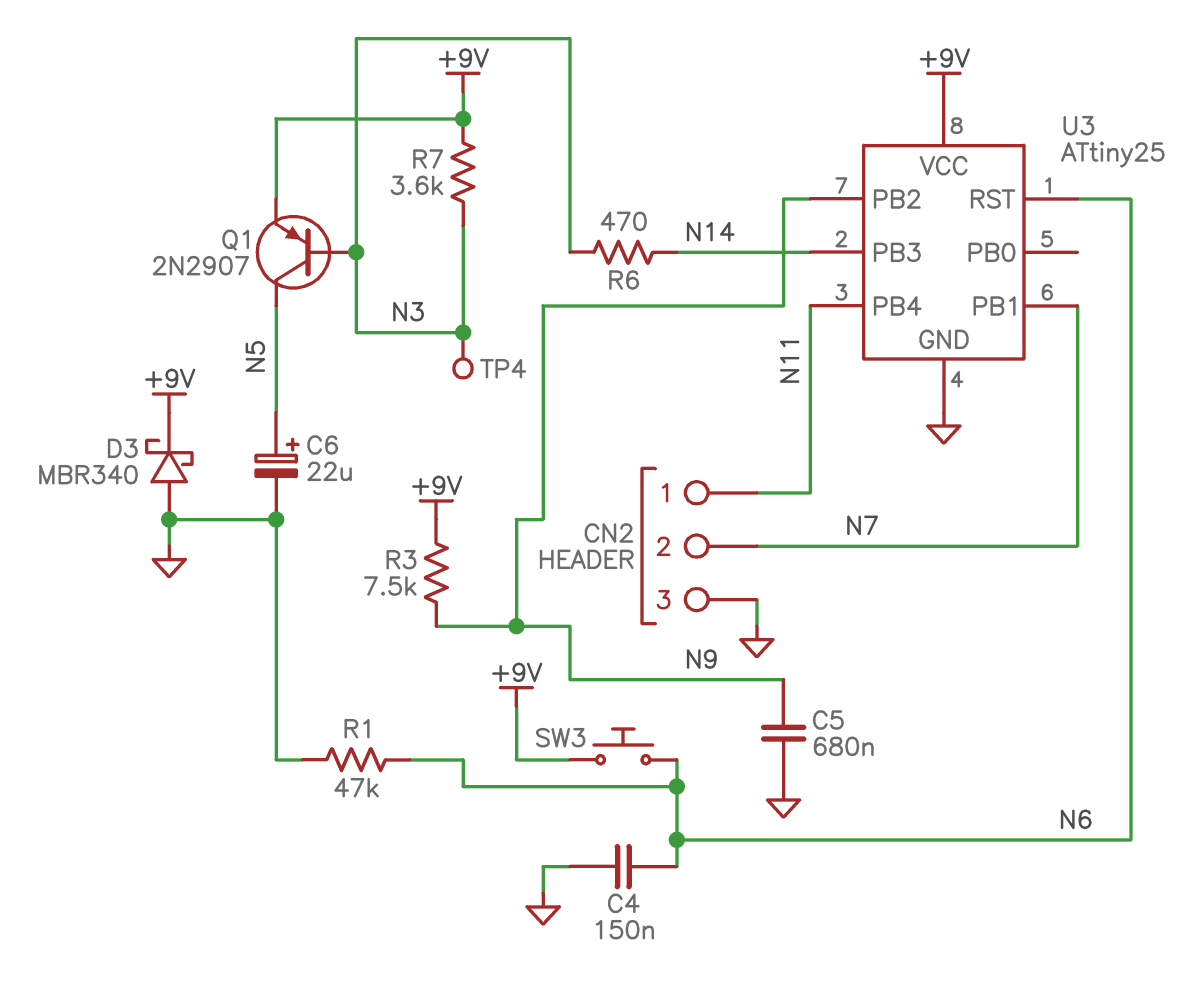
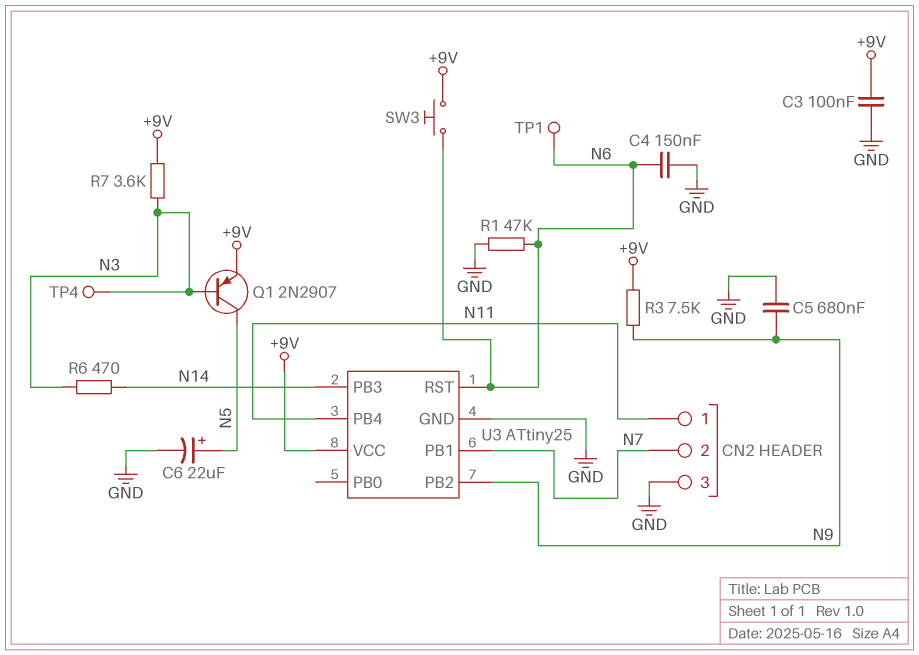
C3: none -> 100nF (+9V, GND)
D3: schottky MBR340 (A GND, K +9V) -> none
TP1: none -> test point (N6)

